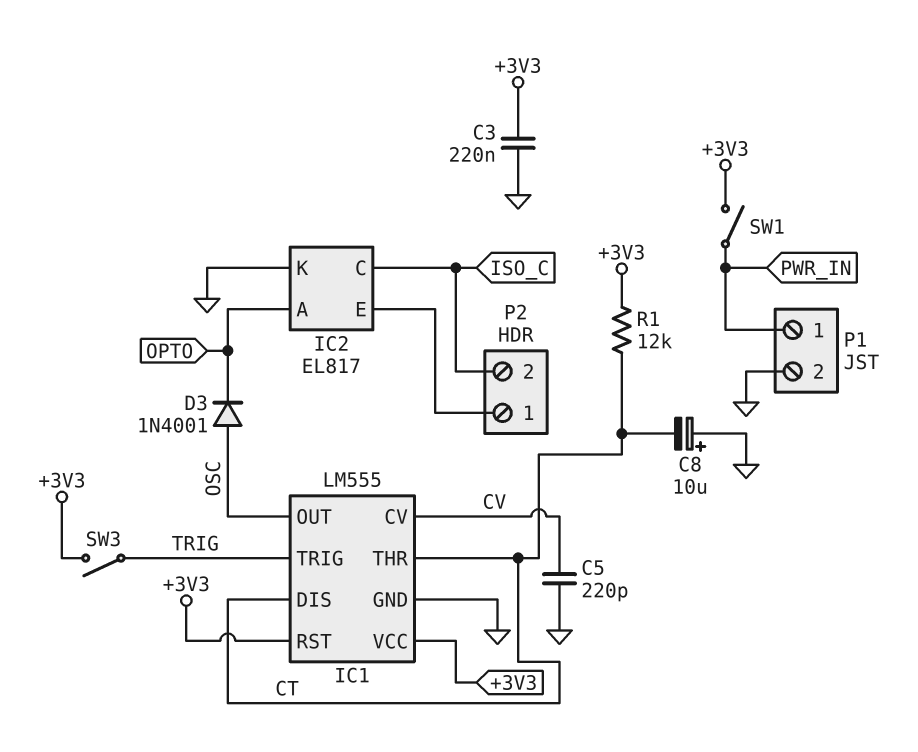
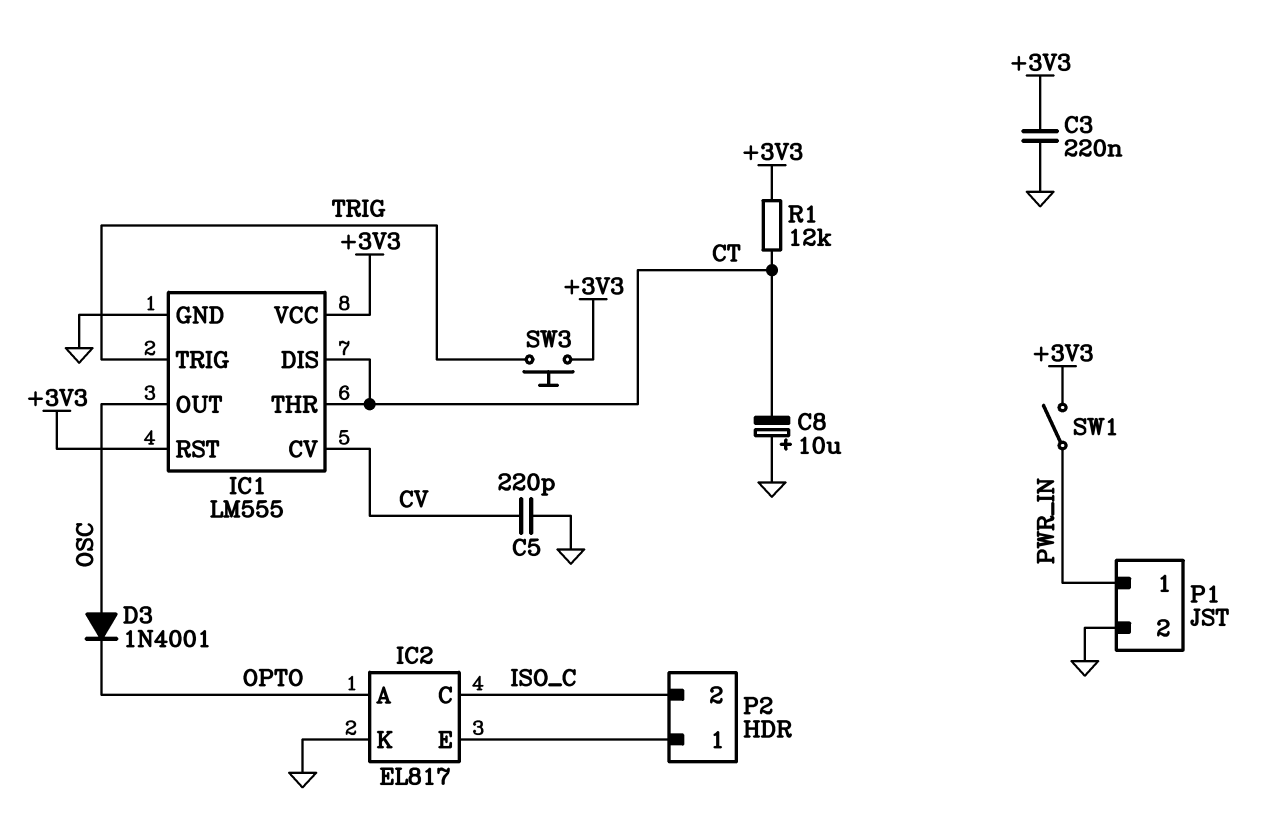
SW3: switch (+3V3, TRIG) -> button (+3V3, TRIG)

